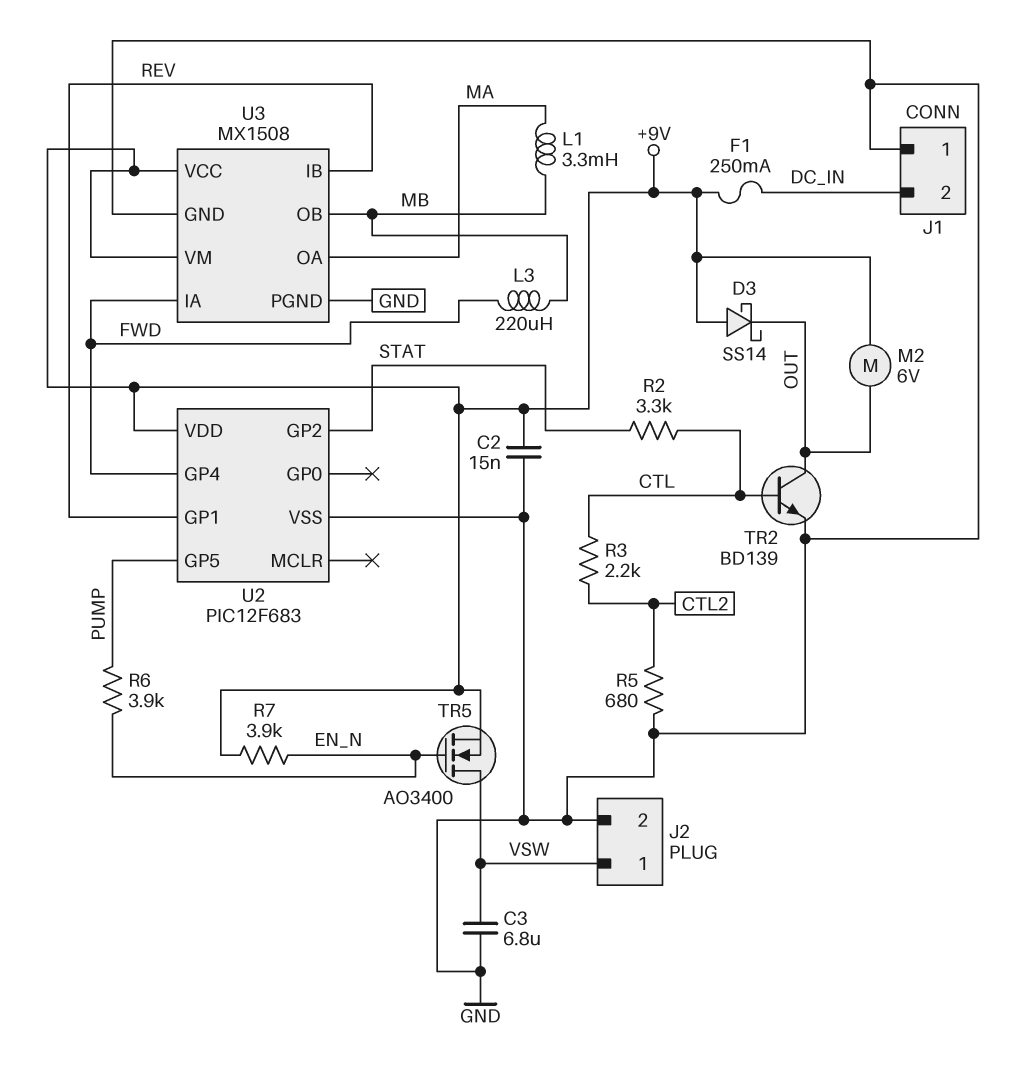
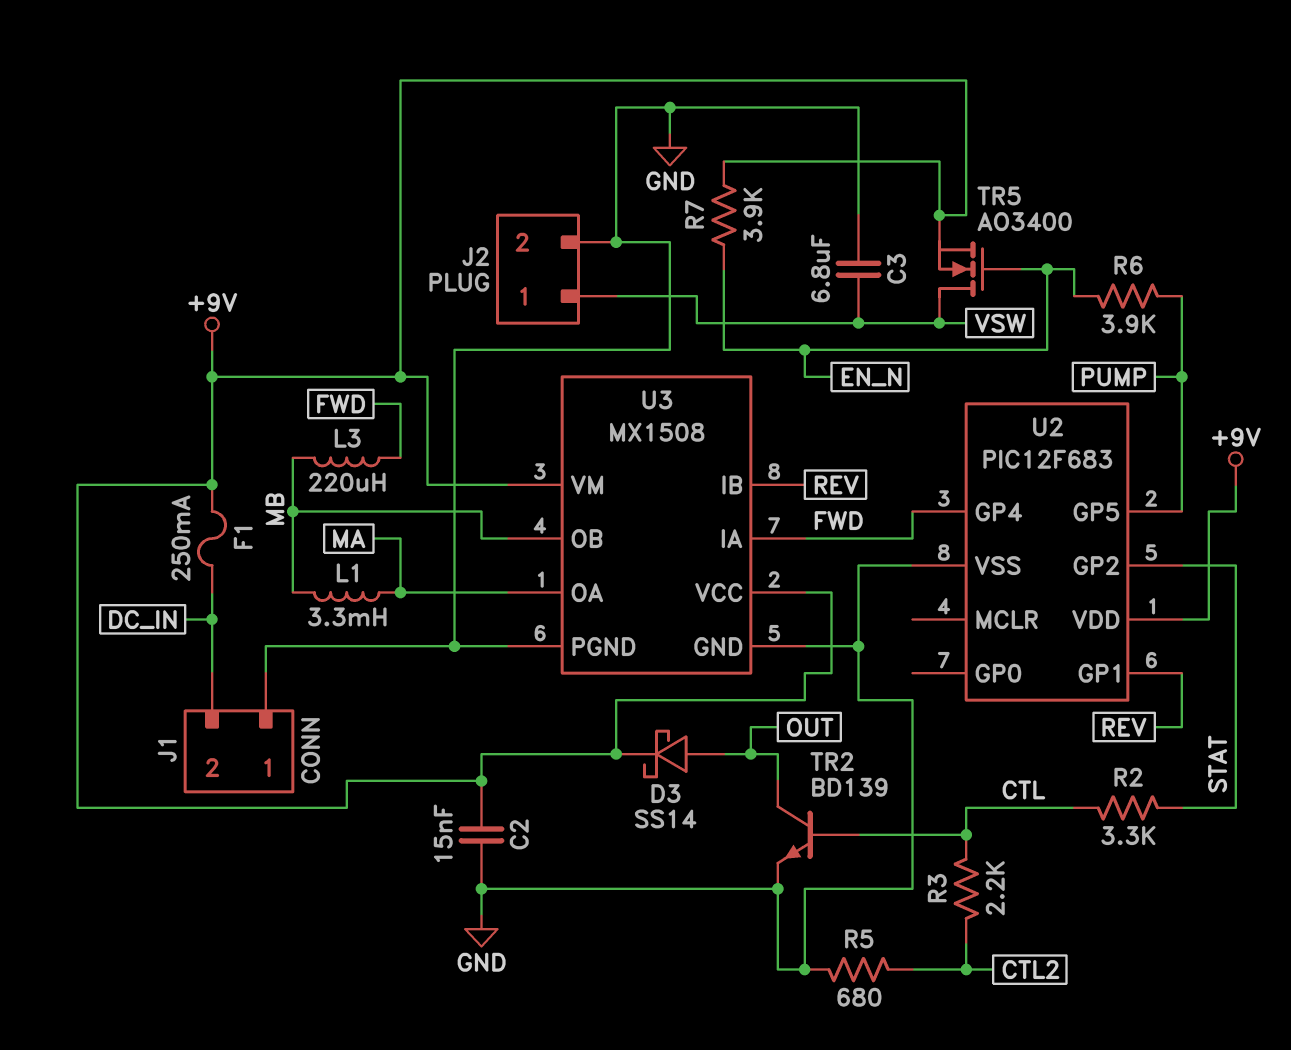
D3: schottky SS14 (A +9V, K OUT) -> schottky SS14 (A OUT, K +9V)
M2: motor 6V (+9V, OUT) -> none

